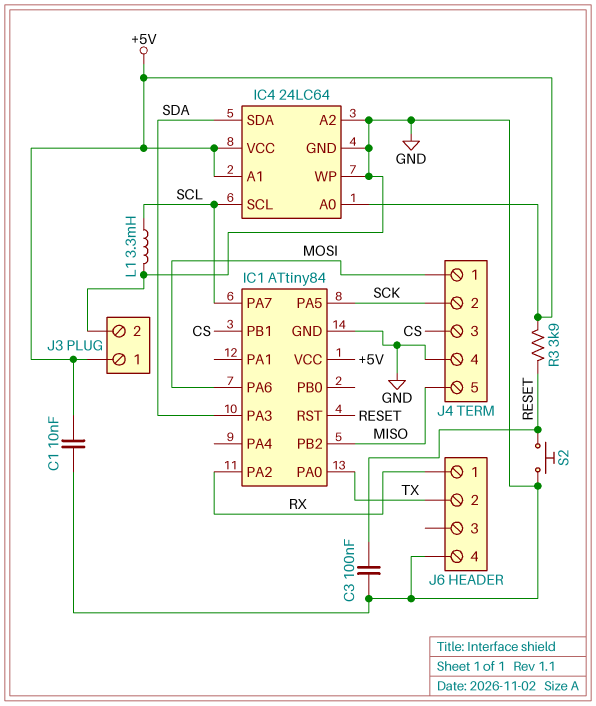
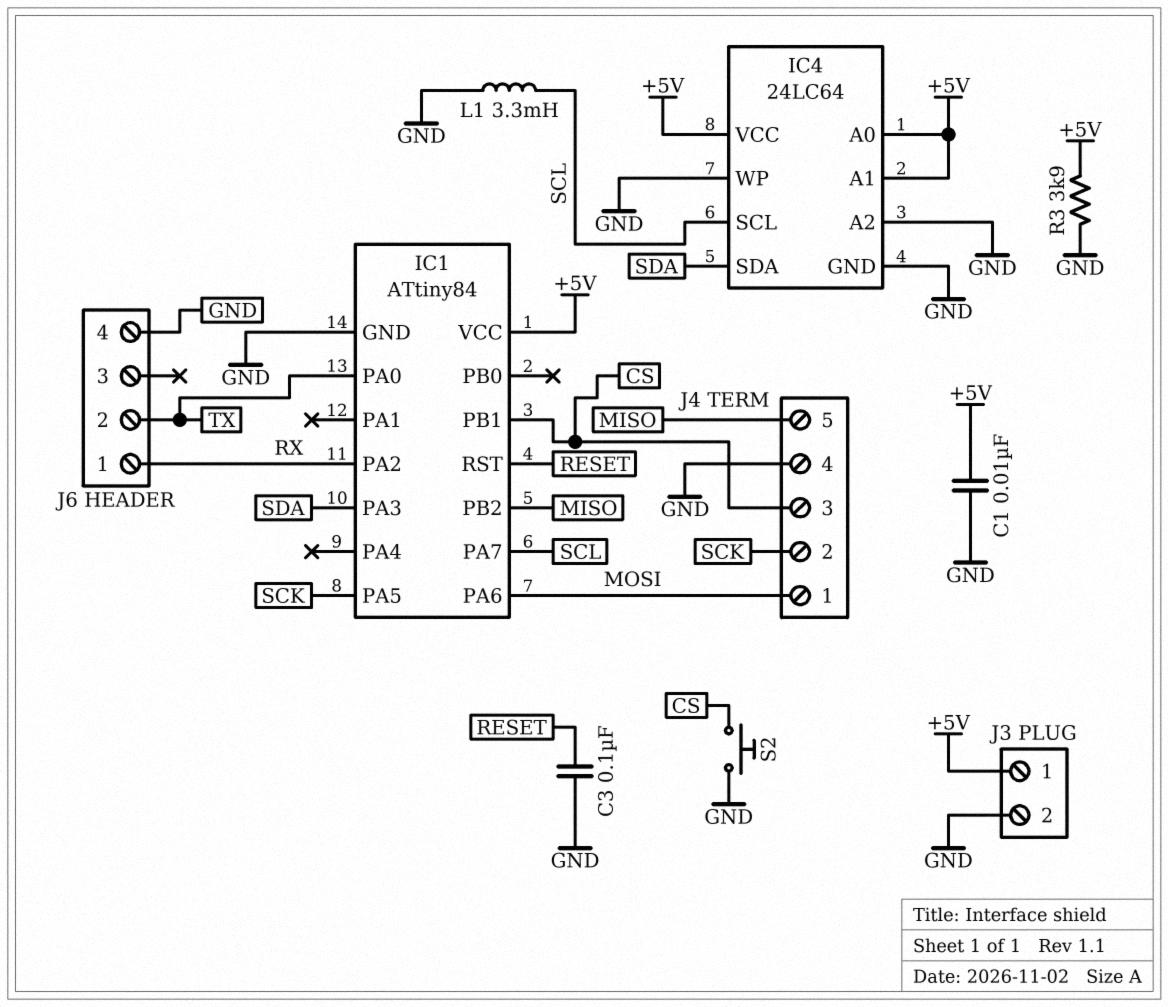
R3: 3.9k (+5V, RESET) -> 3.9k (+5V, GND)
S2: button (GND, RESET) -> button (CS, GND)

